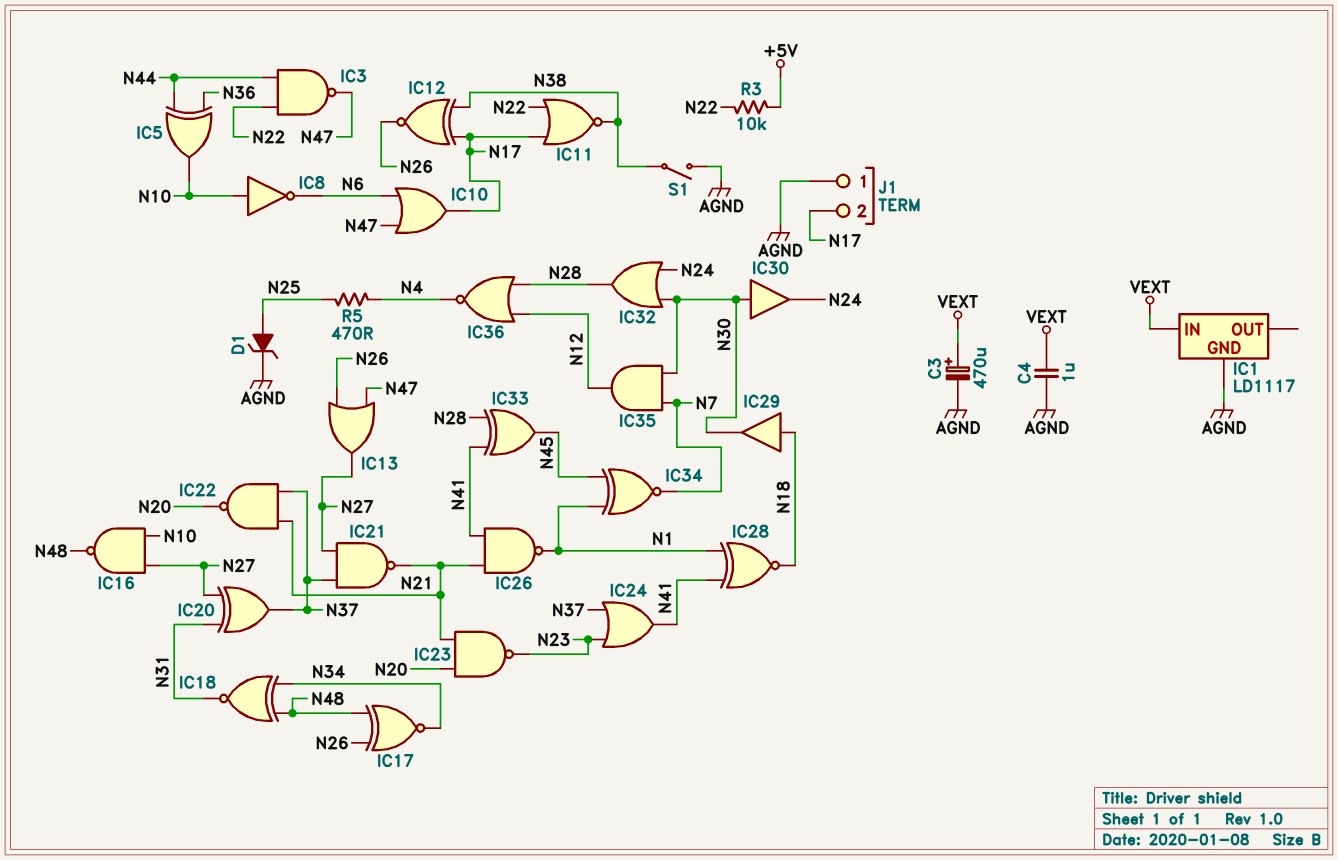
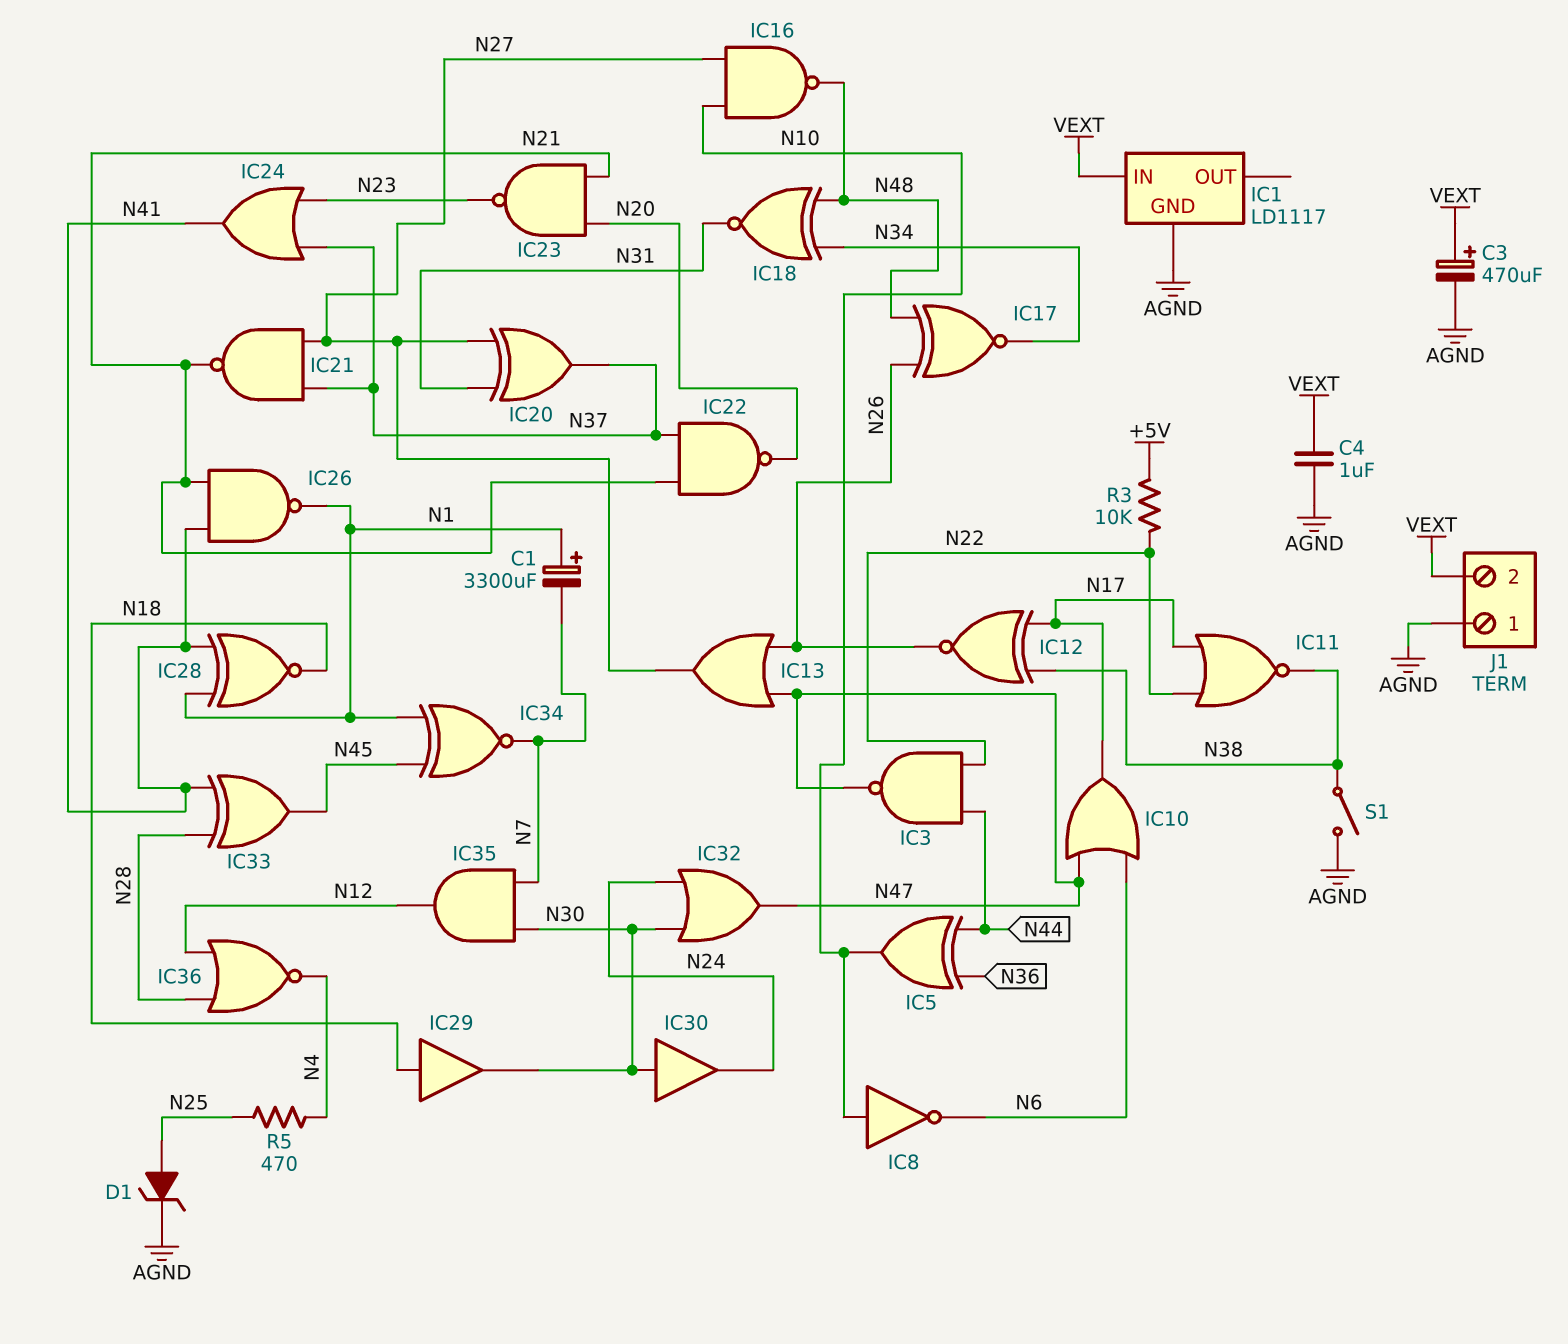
C1: none -> 3300uF (plus N1, minus N7)
IC32: OR (in N24, in N30, out N28) -> OR (in N24, in N30, out N47)
J1 pin 2: N17 -> VEXT

